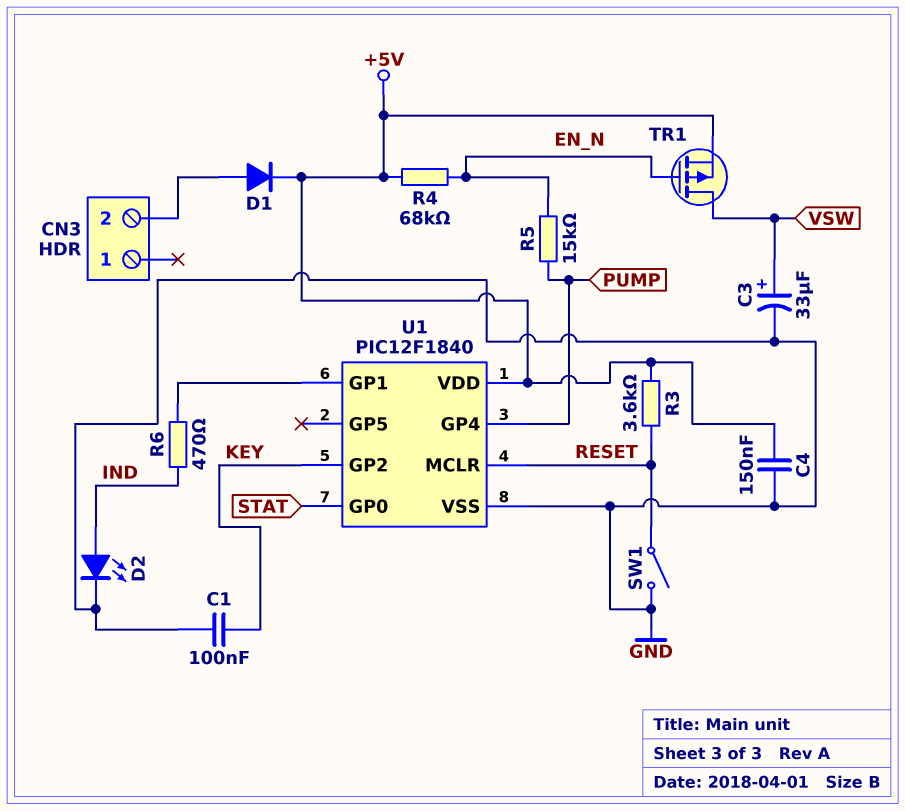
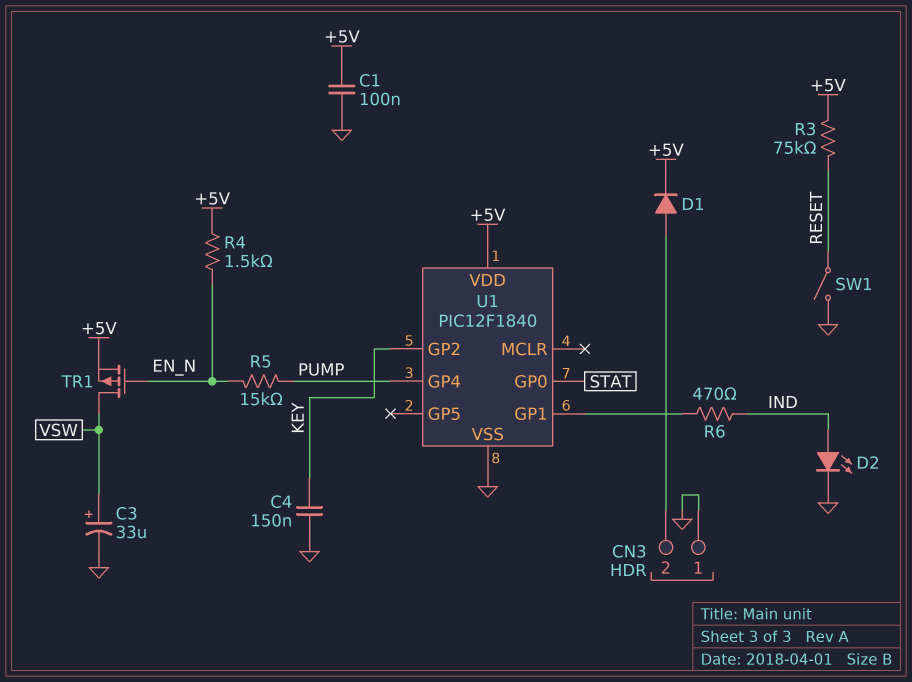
C1: 100nF (GND, KEY) -> 100nF (+5V, GND)
C4: 150nF (+5V, GND) -> 150nF (GND, KEY)
CN3 pin 1: none -> GND
R3: 3.6k (+5V, RESET) -> 75k (+5V, RESET)
R4: 68k (+5V, EN_N) -> 1.5k (+5V, EN_N)
U1 pin MCLR: RESET -> none

